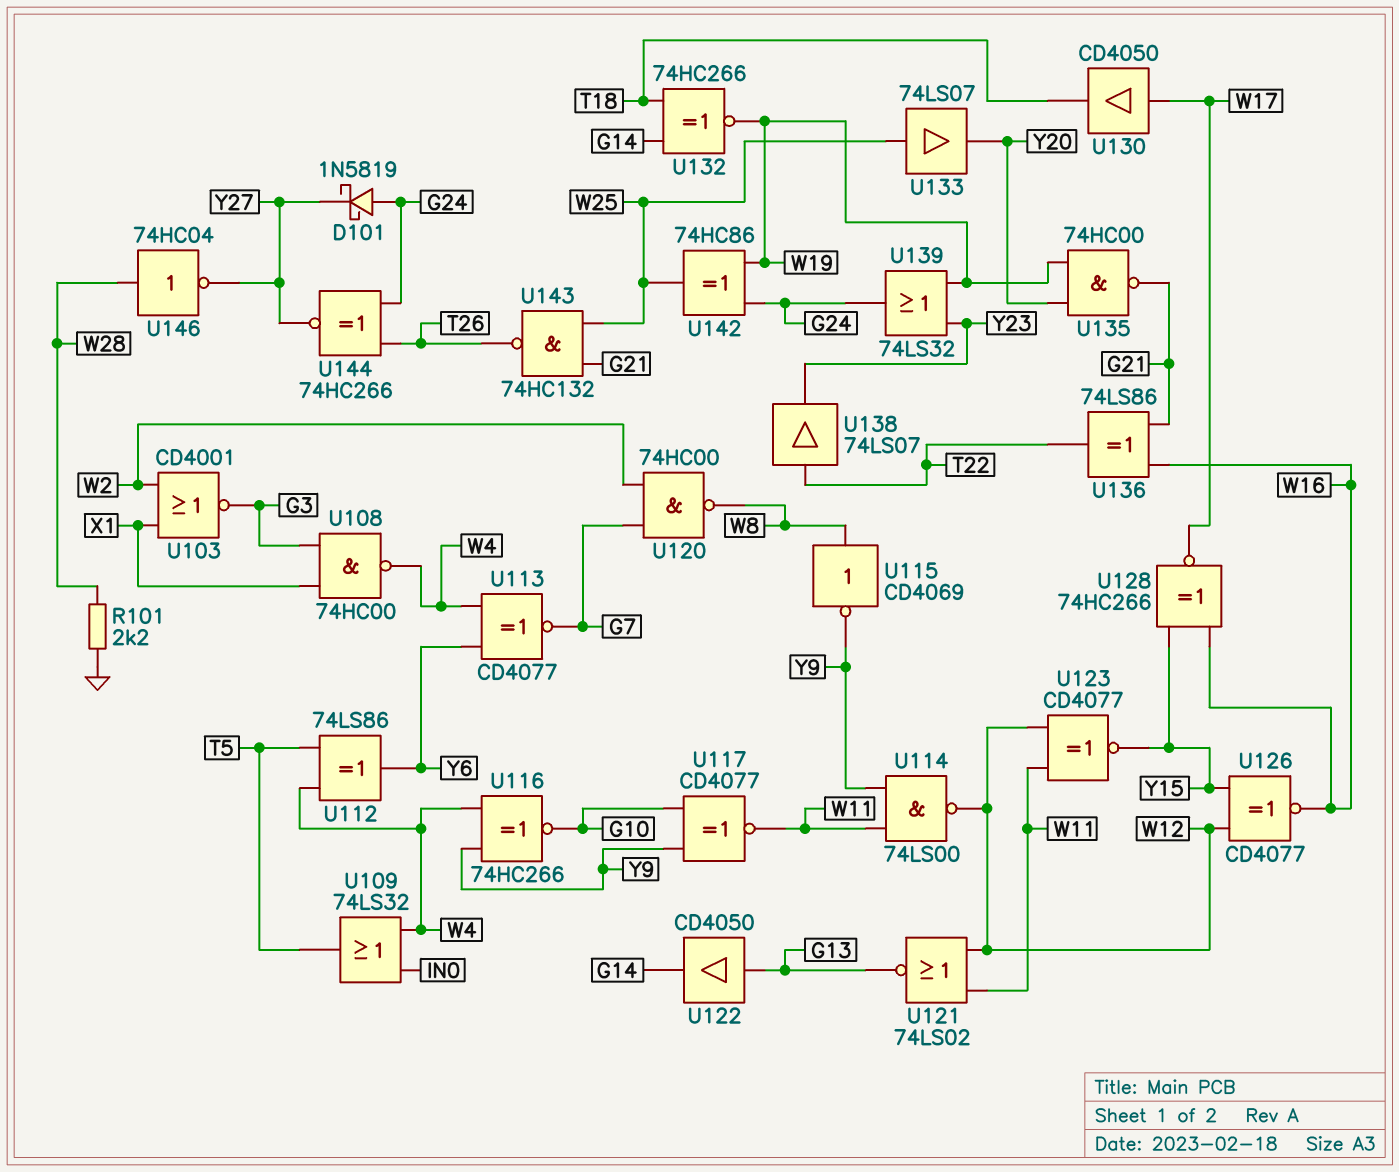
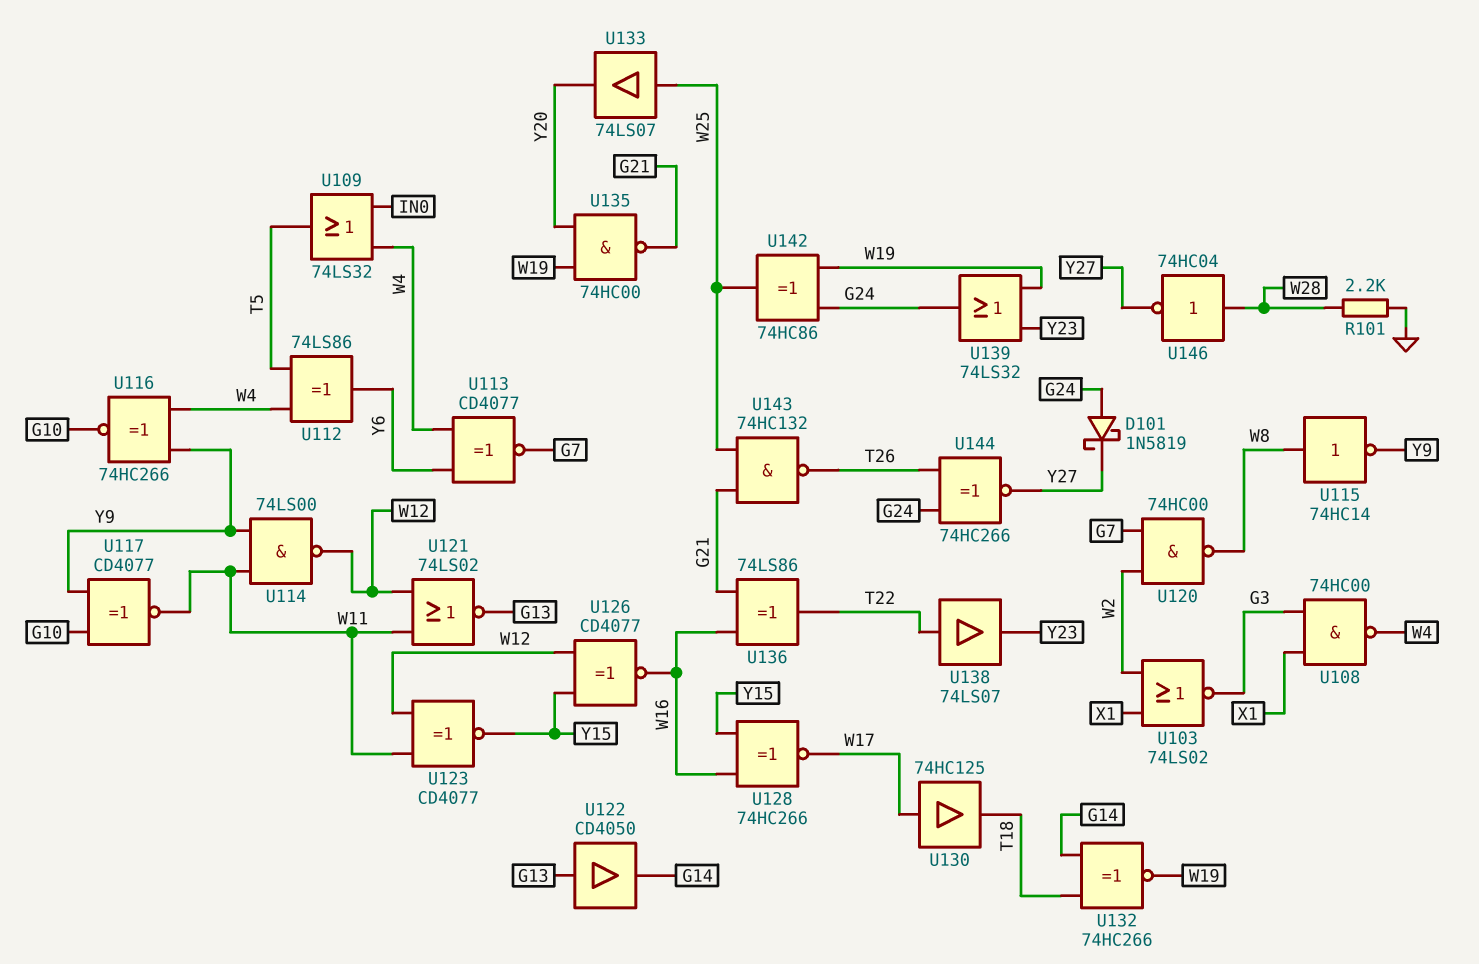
U103: NOR CD4001 (in W2, in X1, out G3) -> NOR 74LS02 (in W2, in X1, out G3)
U115: NOT CD4069 (in W8, out Y9) -> NOT 74HC14 (in W8, out Y9)
U130: buffer CD4050 (in W17, out T18) -> buffer 74HC125 (in W17, out T18)

